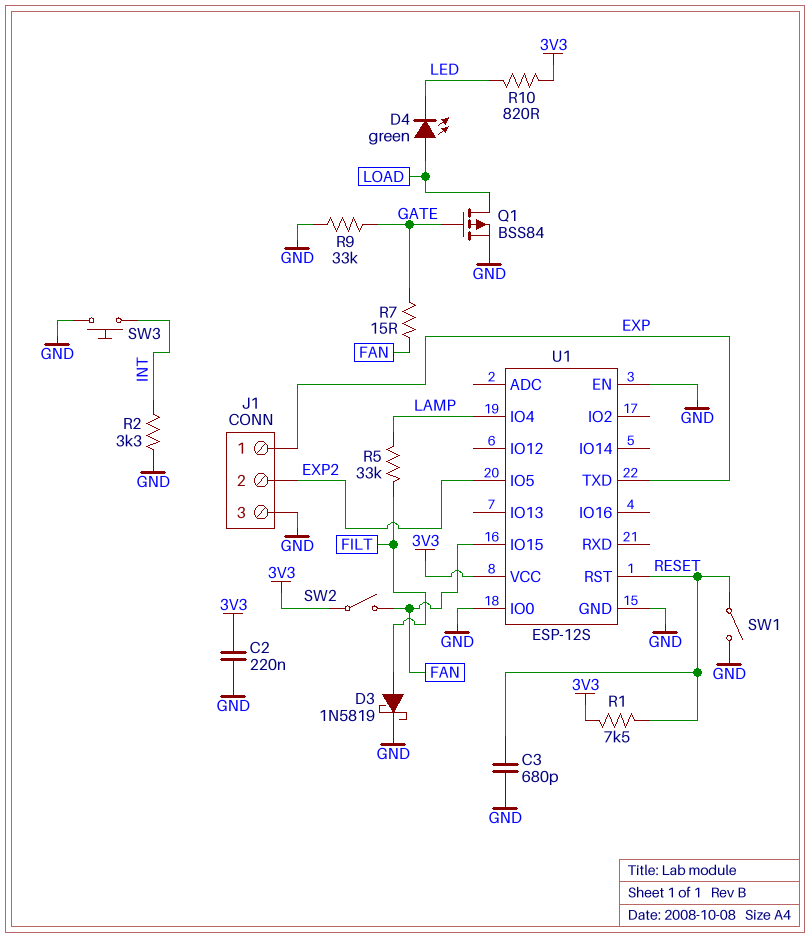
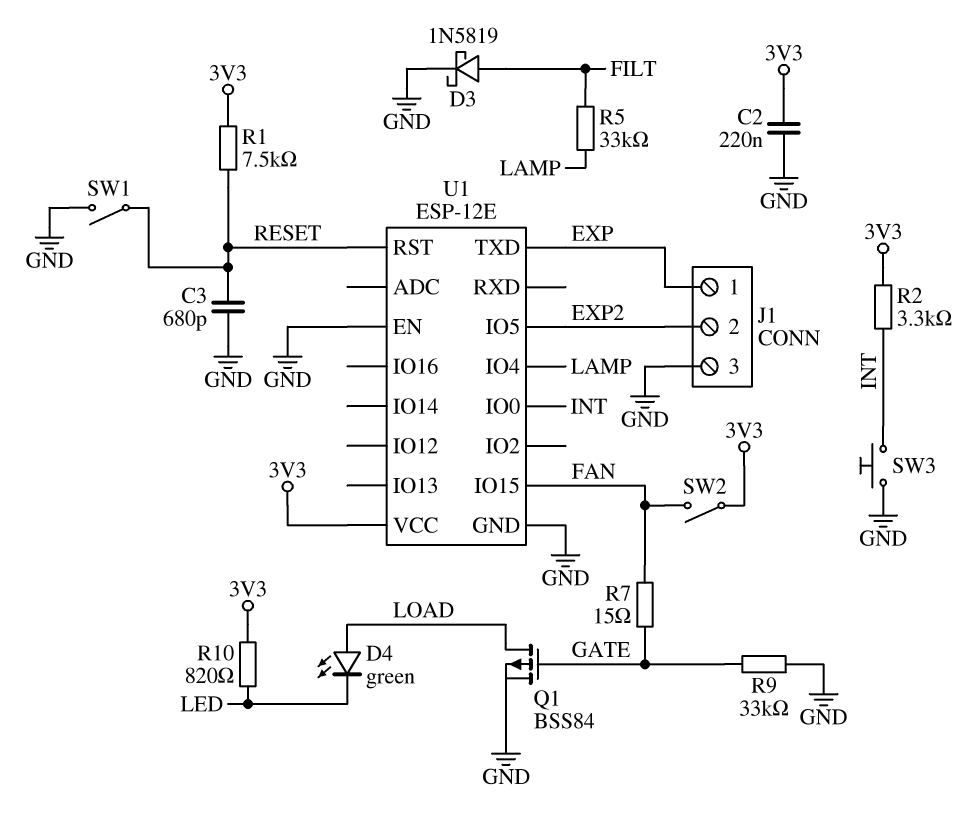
R2: 3.3k (GND, INT) -> 3.3k (3V3, INT)
U1: ESP-12S -> ESP-12E
U1 pin IO0: GND -> INT

